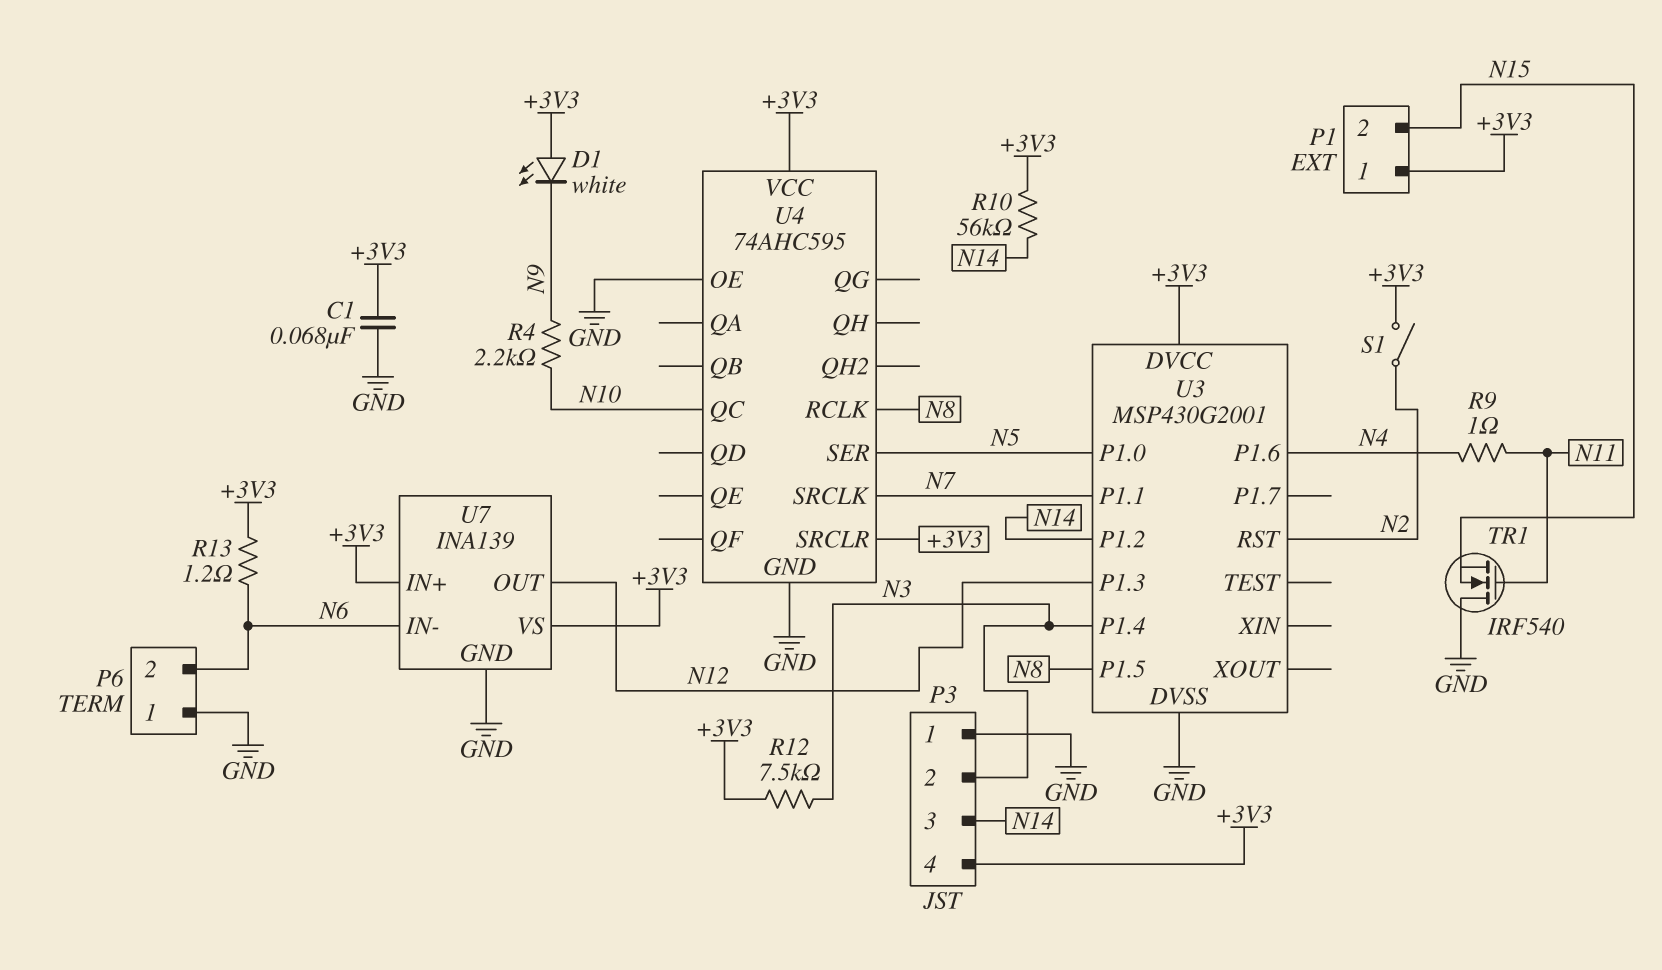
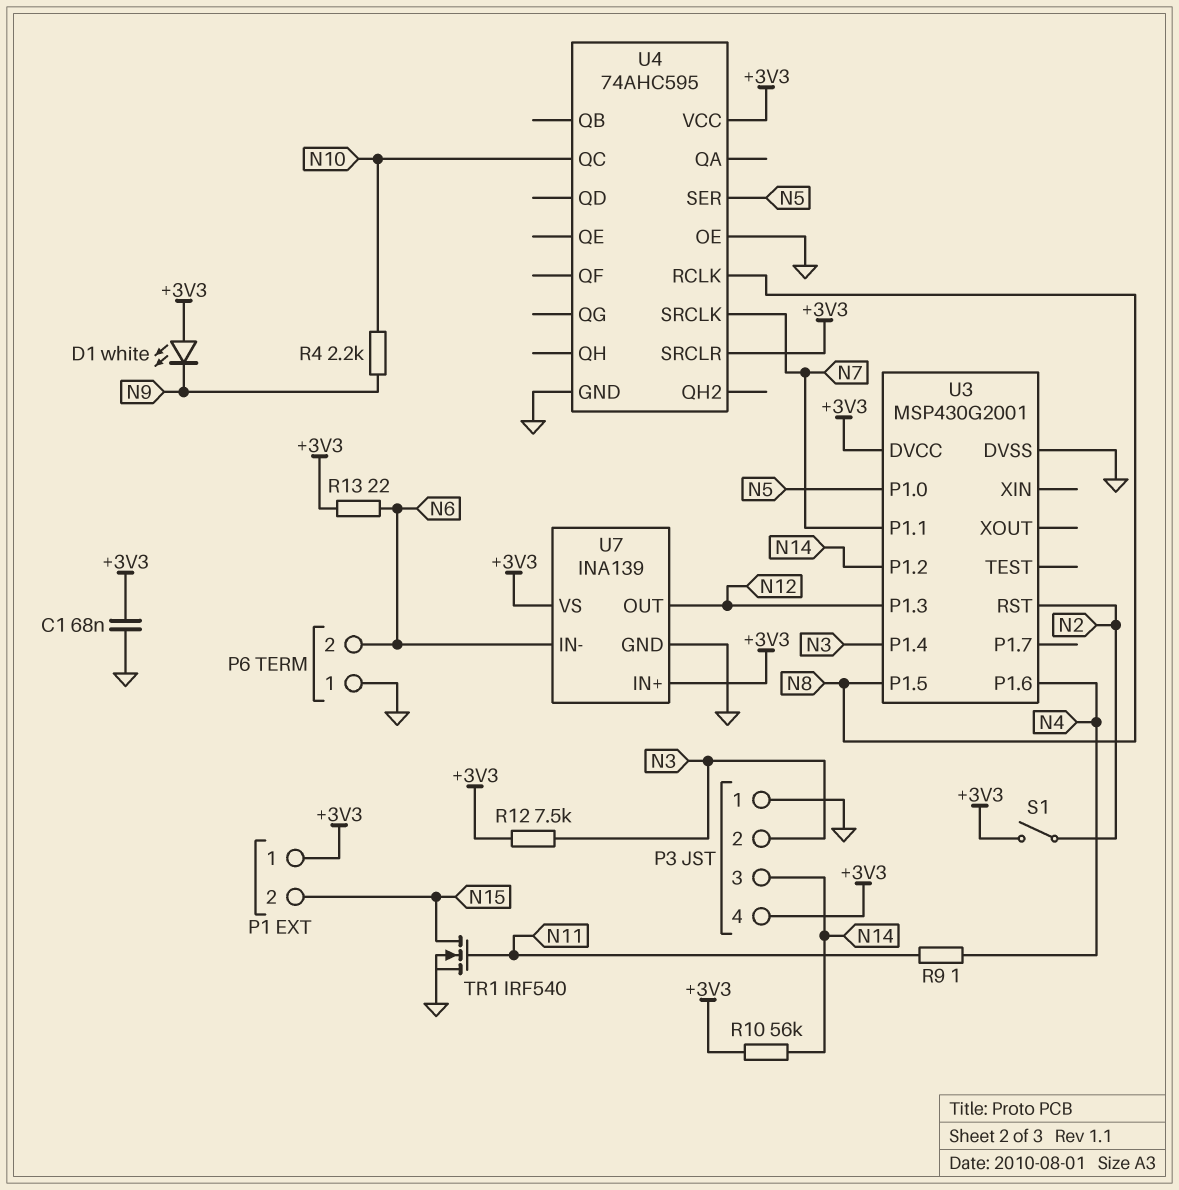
R13: 1.2 (+3V3, N6) -> 22 (+3V3, N6)
TR1: NMOS IRF540 (G N11, D GND, S N15) -> NMOS IRF540 (G N11, D N15, S GND)

